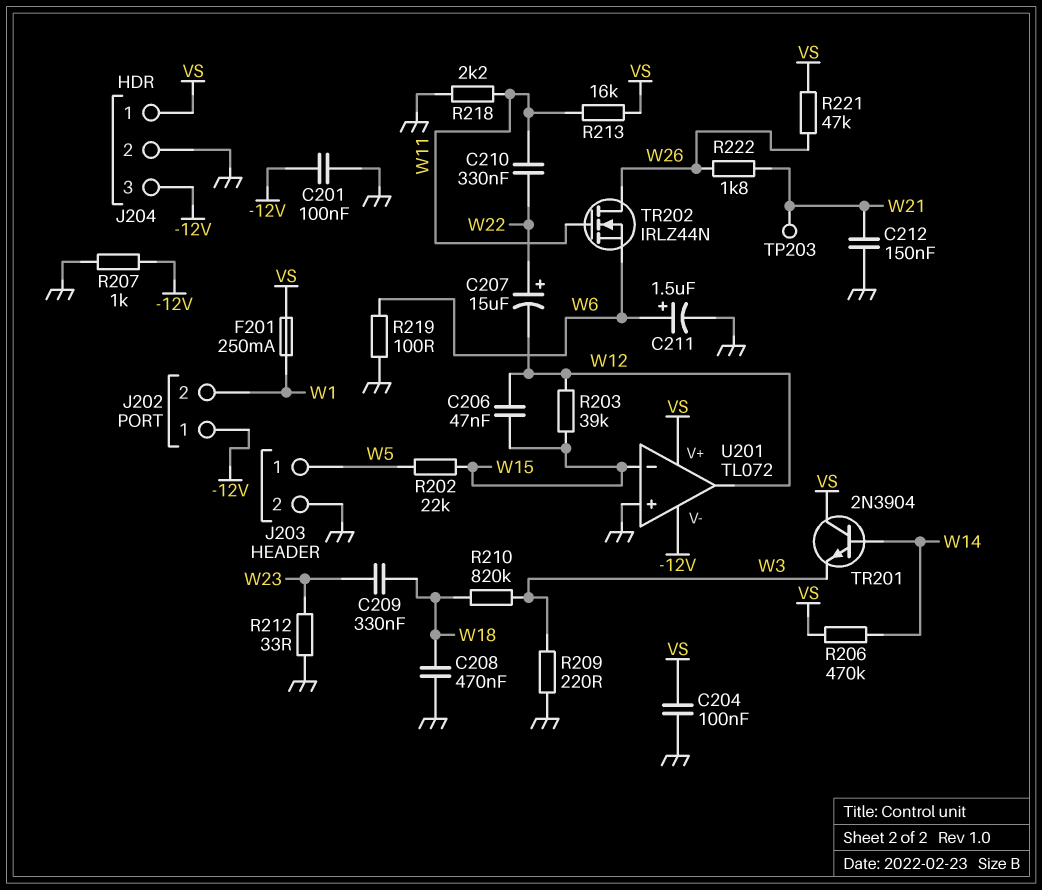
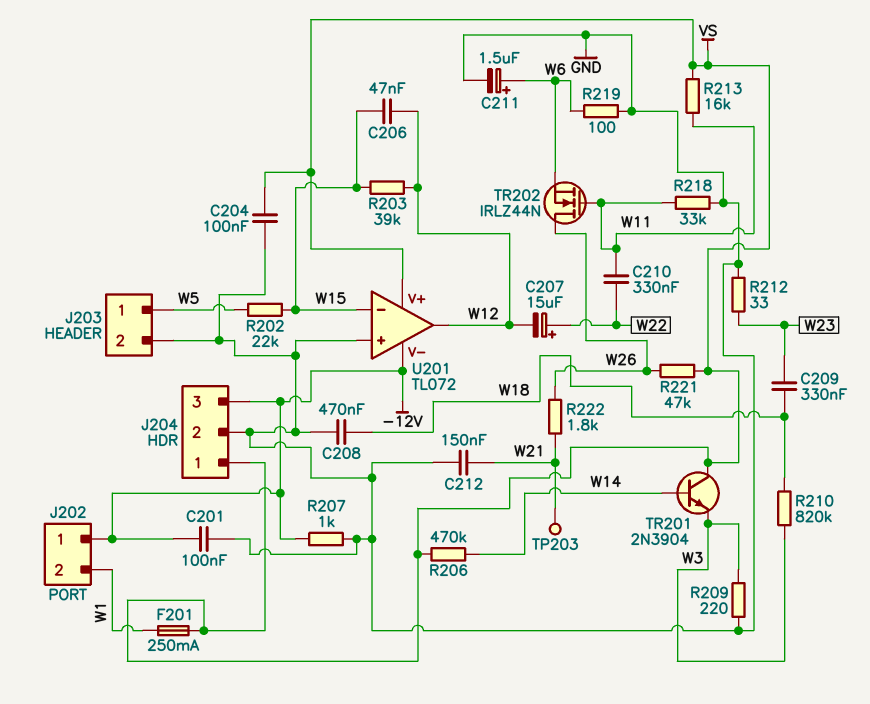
R218: 2.2k (GND, W11) -> 33k (GND, W11)

